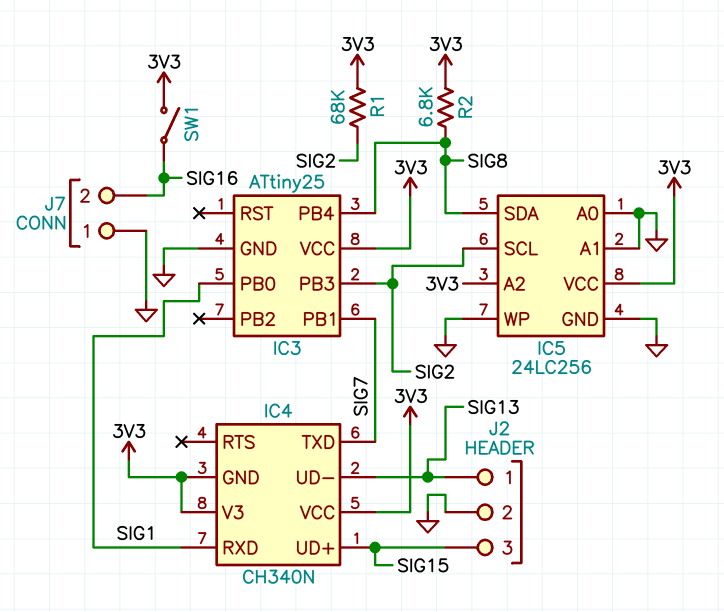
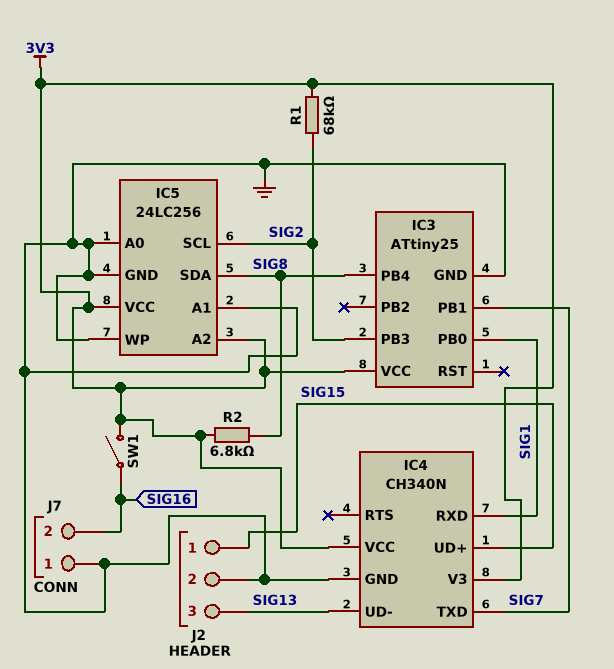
IC4 pin GND: 3V3 -> GND
J2 pin 1: SIG13 -> SIG15
J2 pin 3: SIG15 -> SIG13

